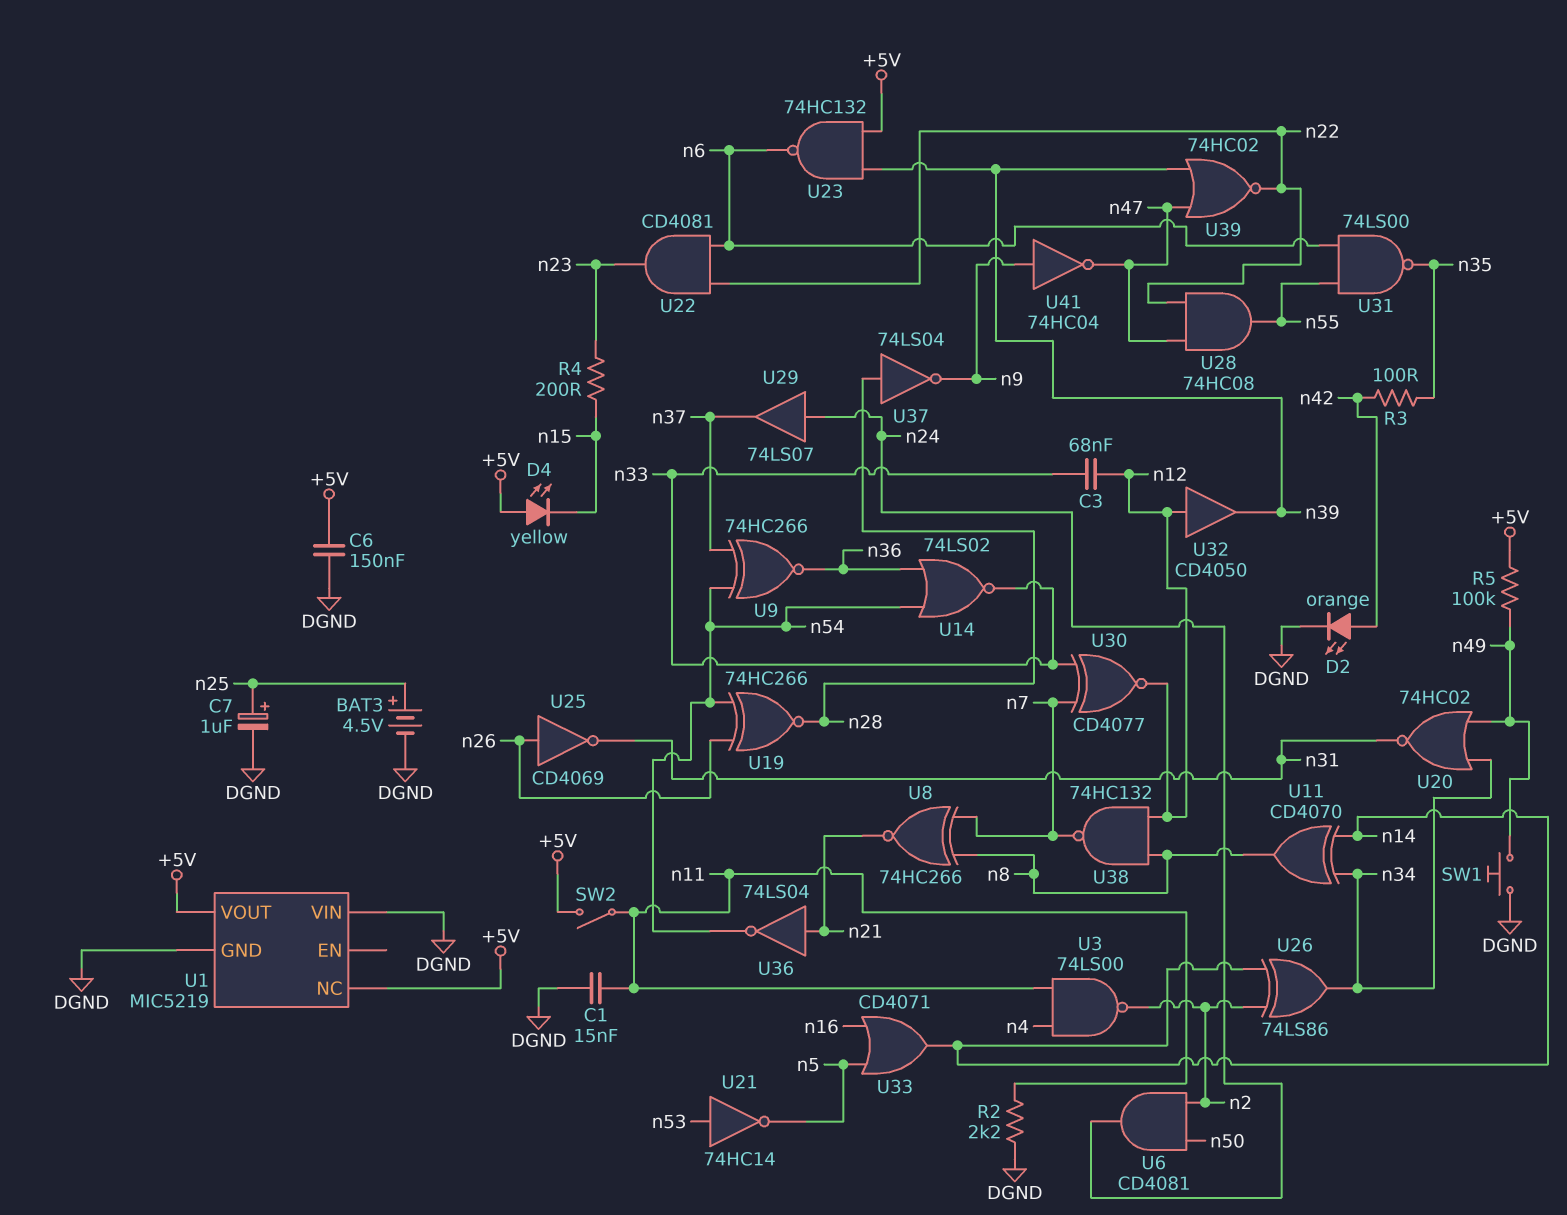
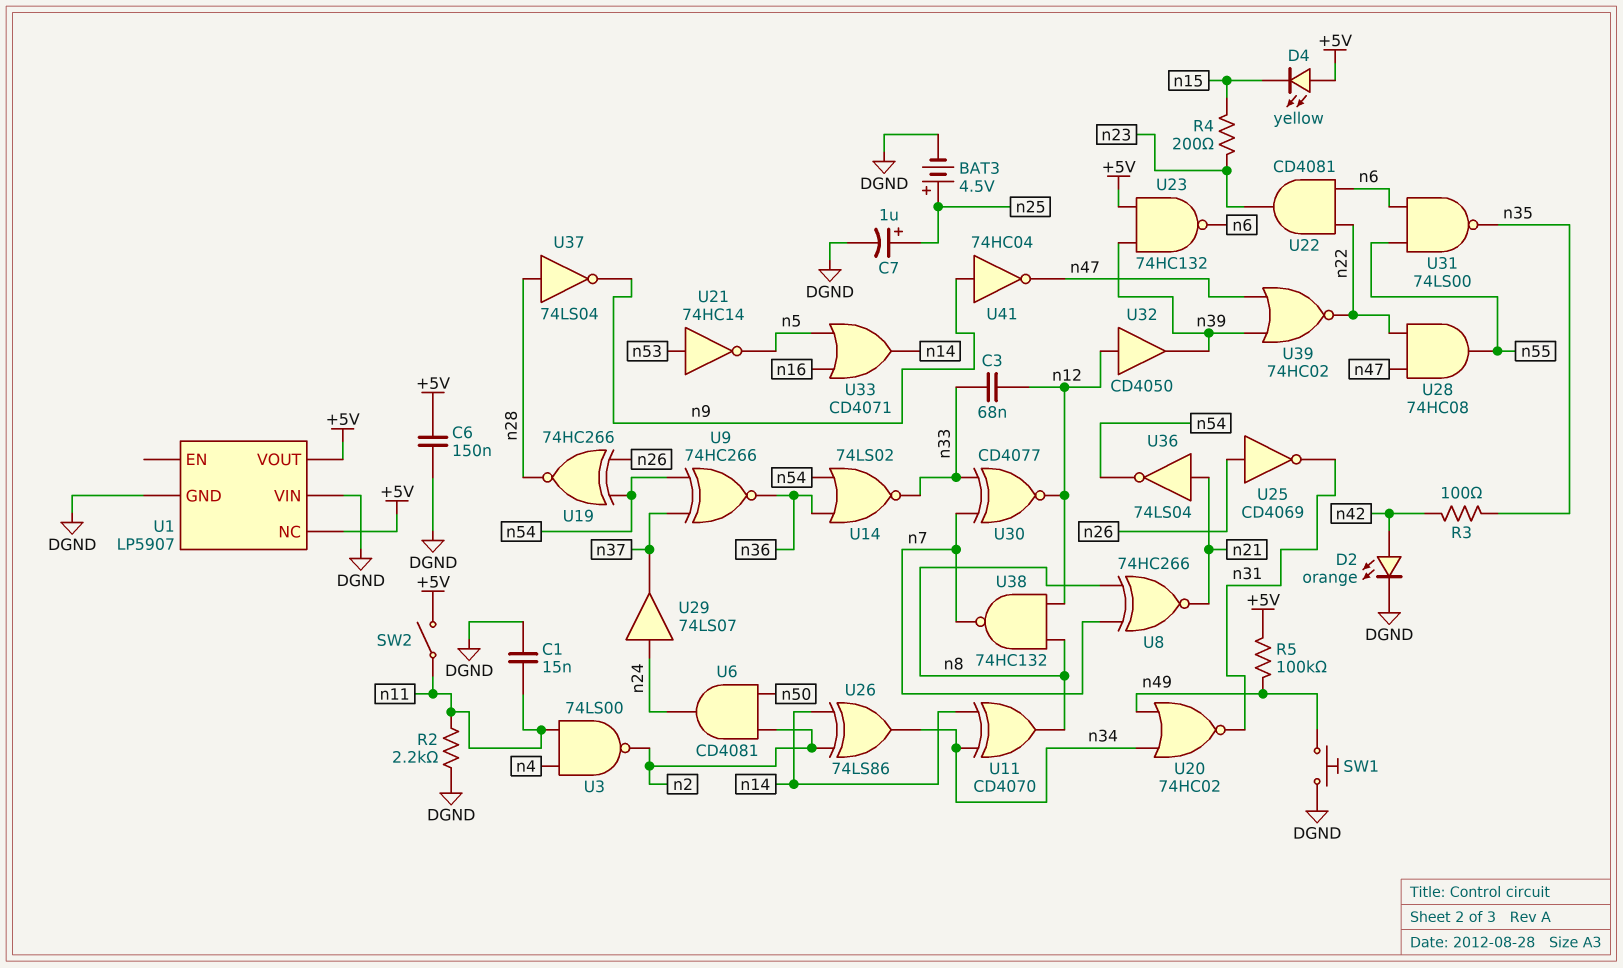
U1: MIC5219 -> LP5907

